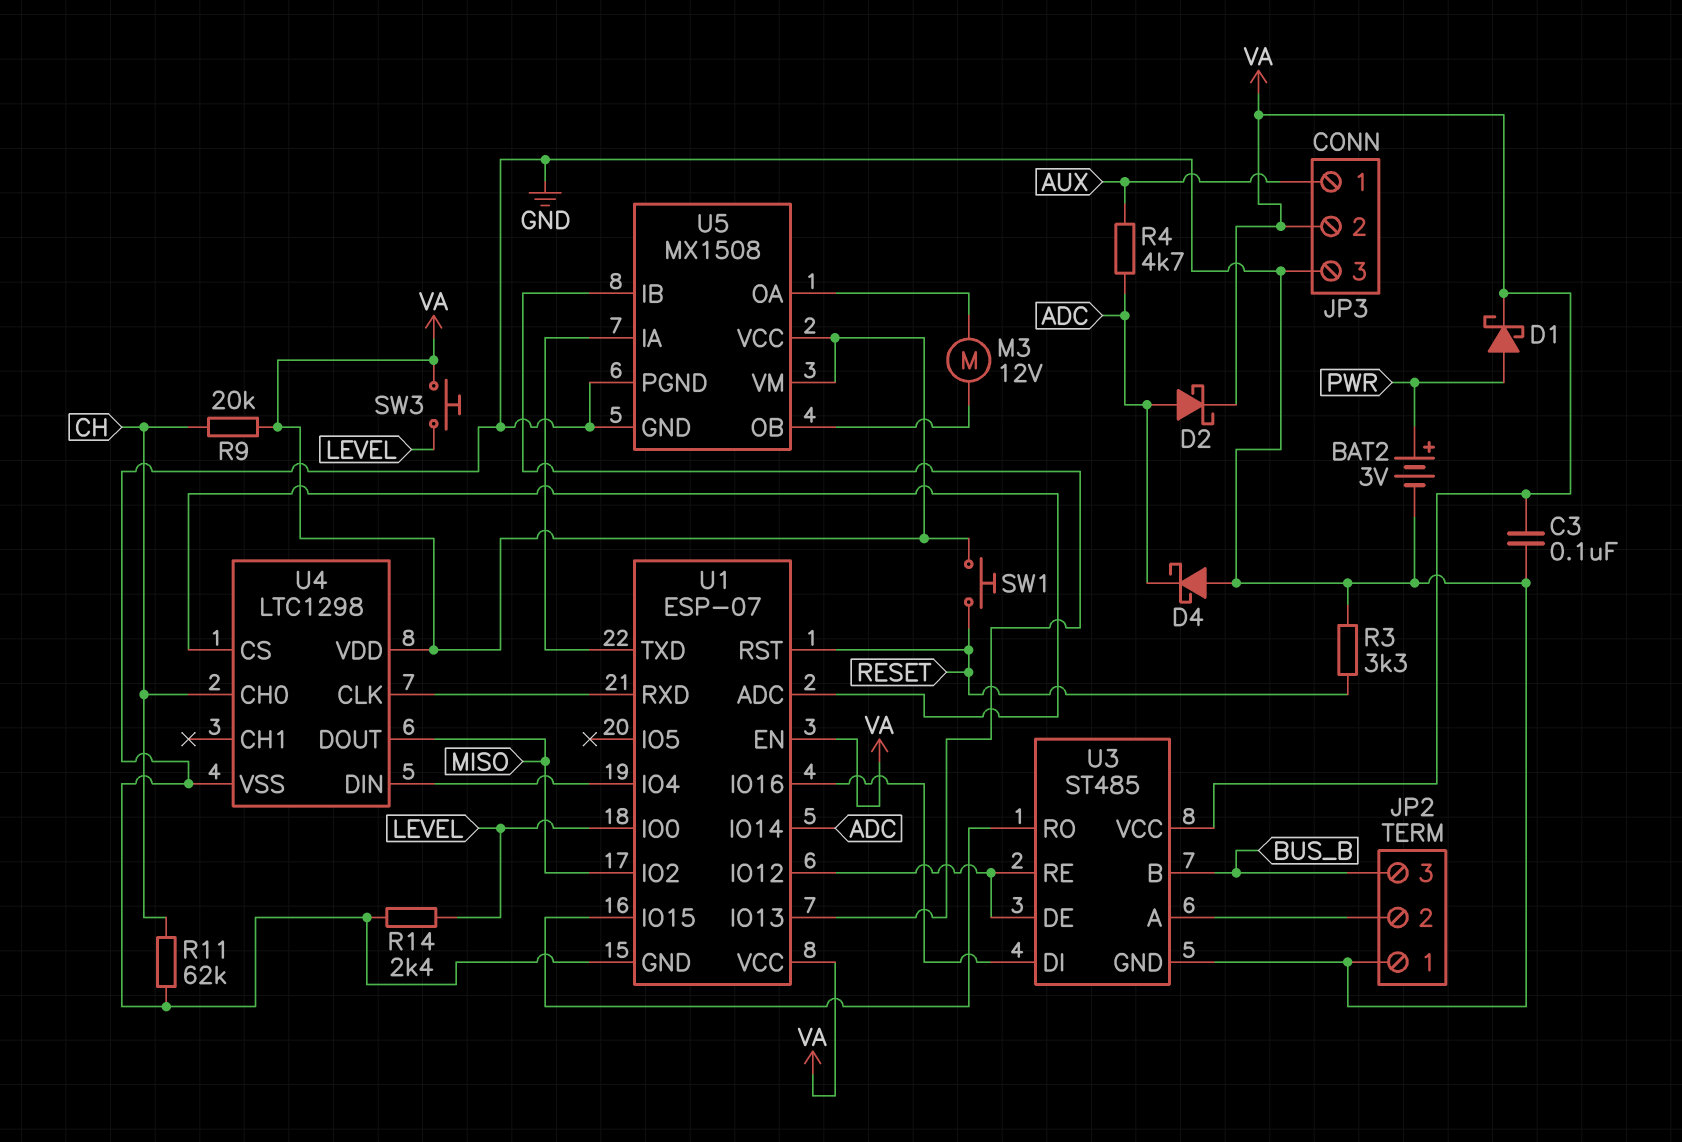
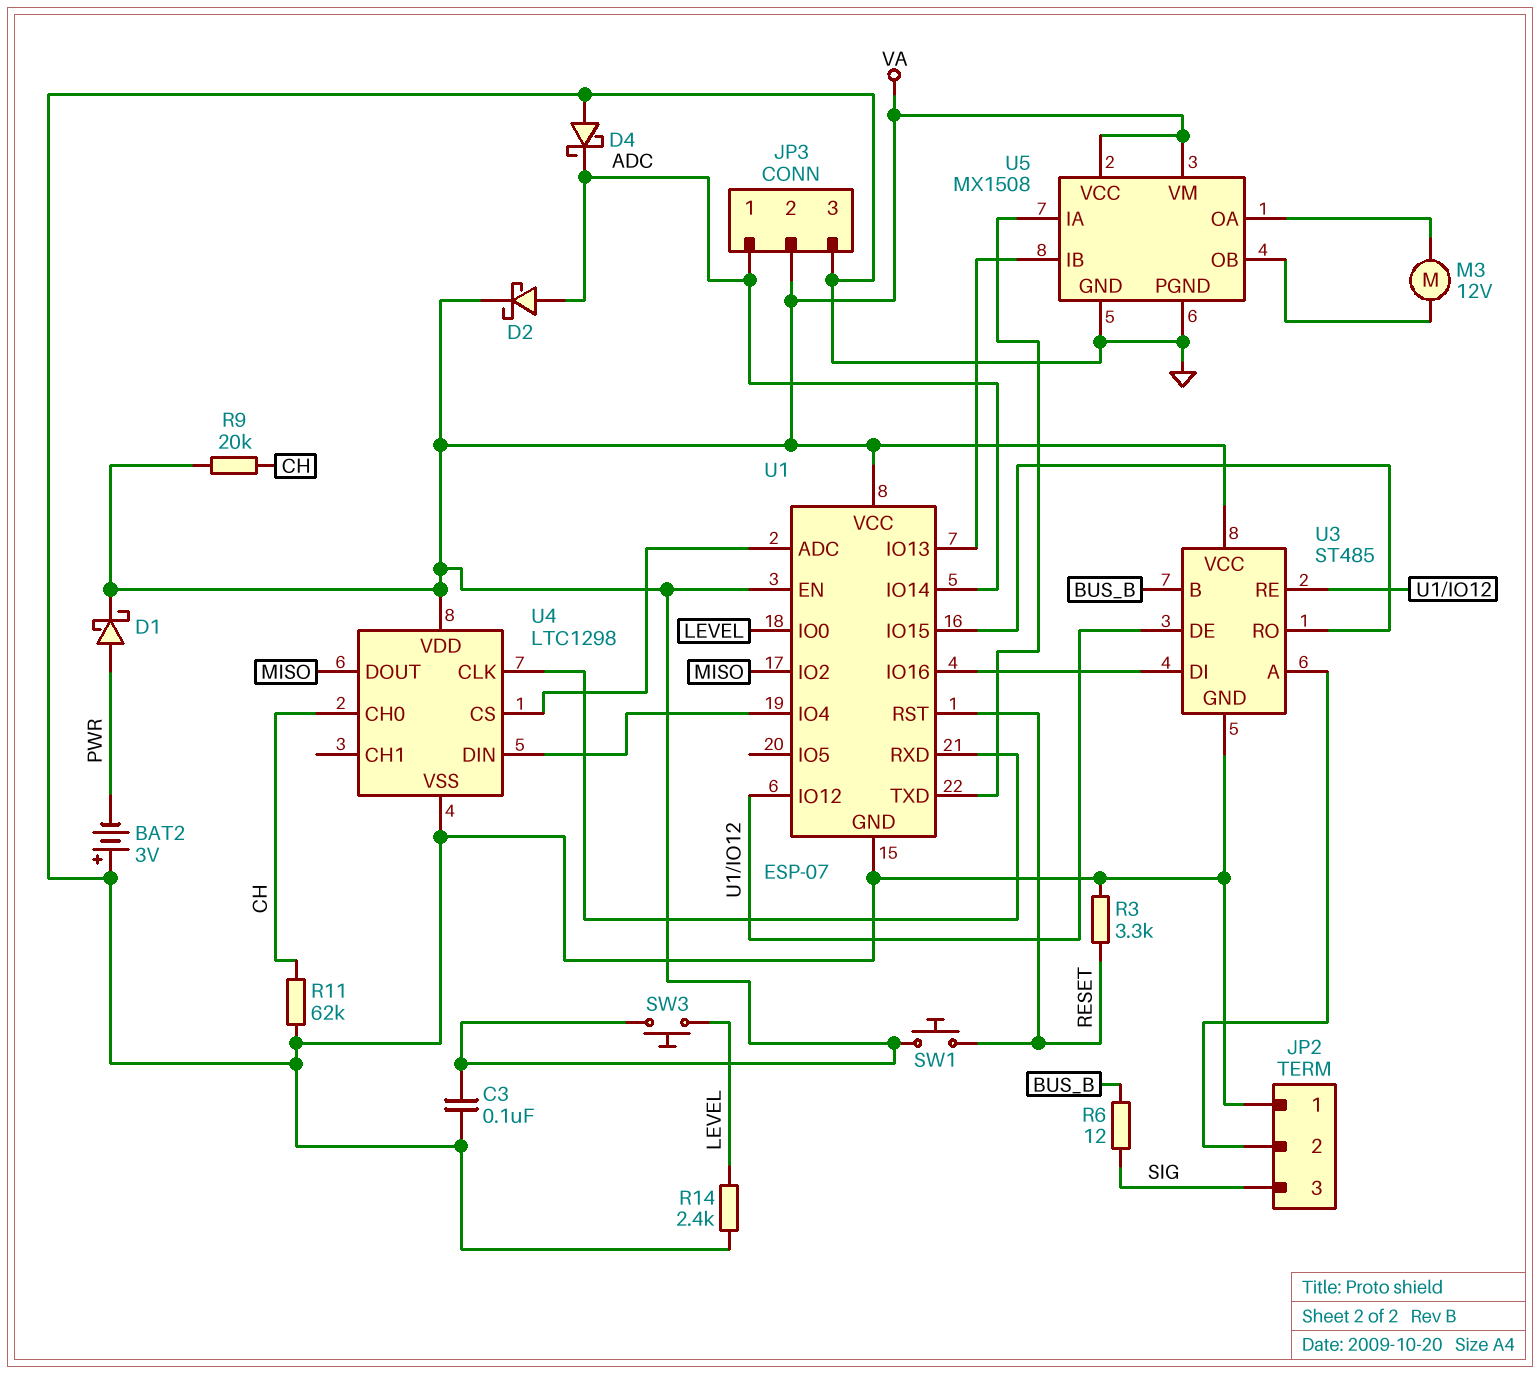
BAT2: 3V (plus PWR, minus GND) -> 3V (plus GND, minus PWR)
JP2 pin 3: BUS_B -> SIG
JP3 pin 1: AUX -> ADC
R4: 4.7k (ADC, AUX) -> none
R6: none -> 12 (BUS_B, SIG)

